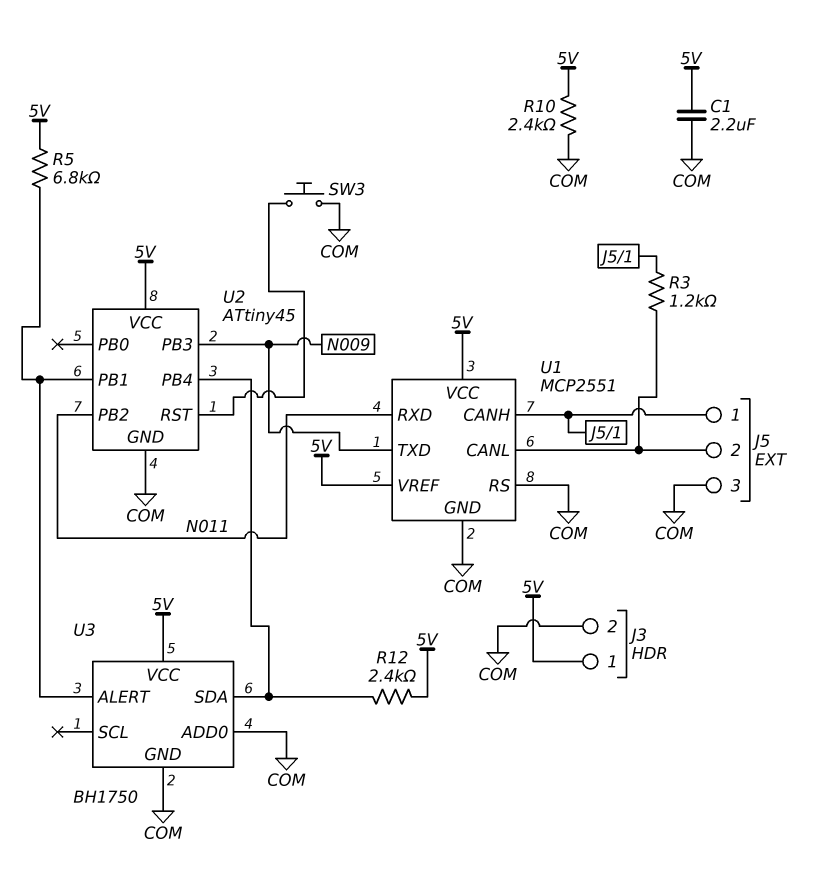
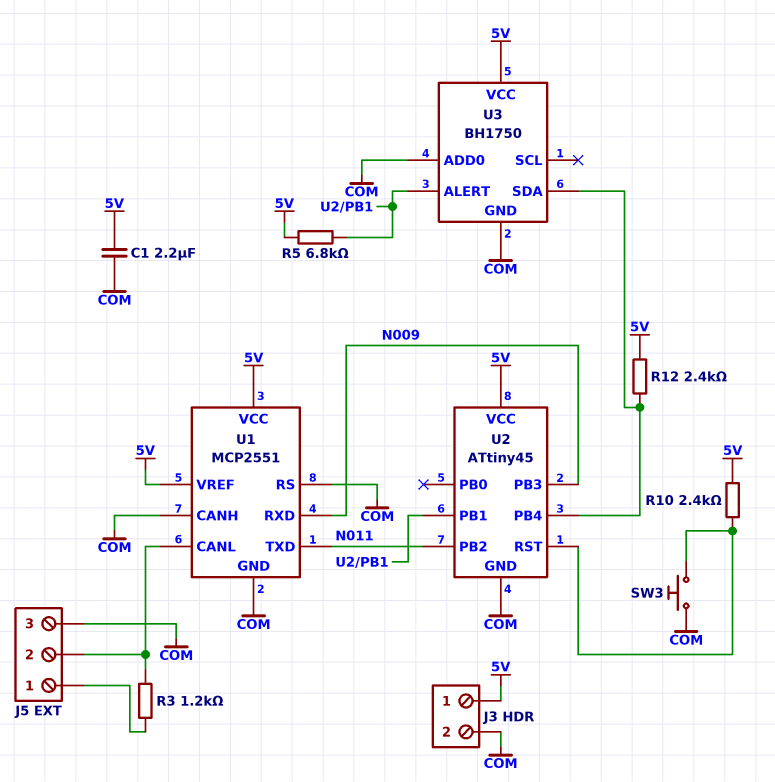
R10: 2.4k (5V, COM) -> 2.4k (5V, U2/RST)
U1 pin CANH: J5/1 -> COM
U1 pin RXD: N011 -> N009
U1 pin TXD: N009 -> N011

